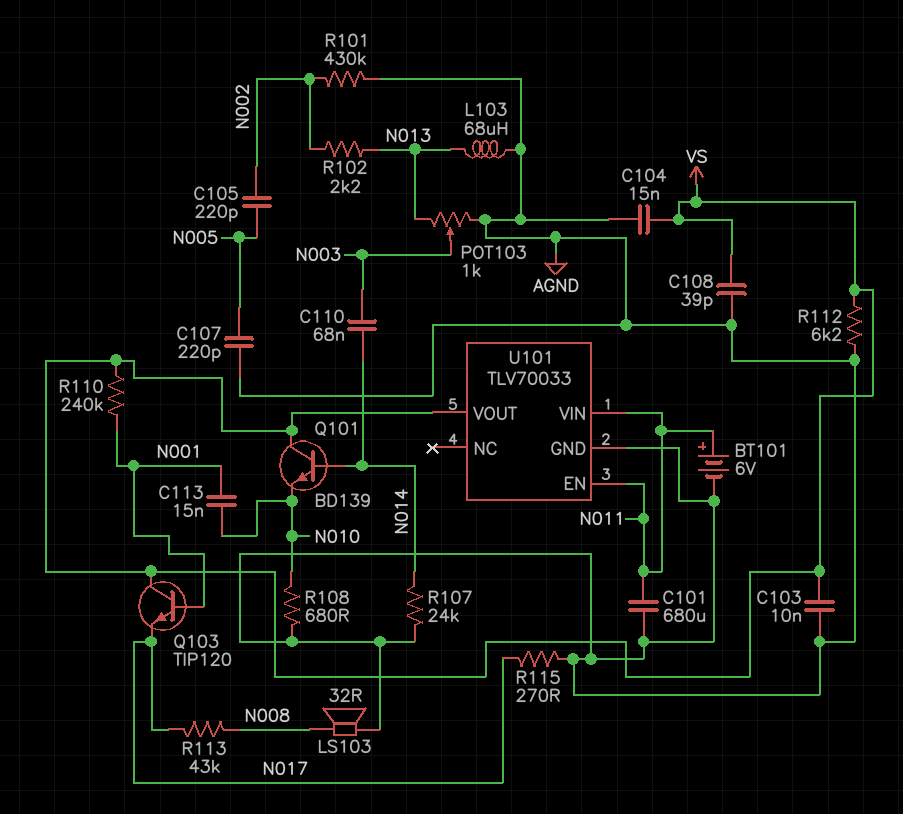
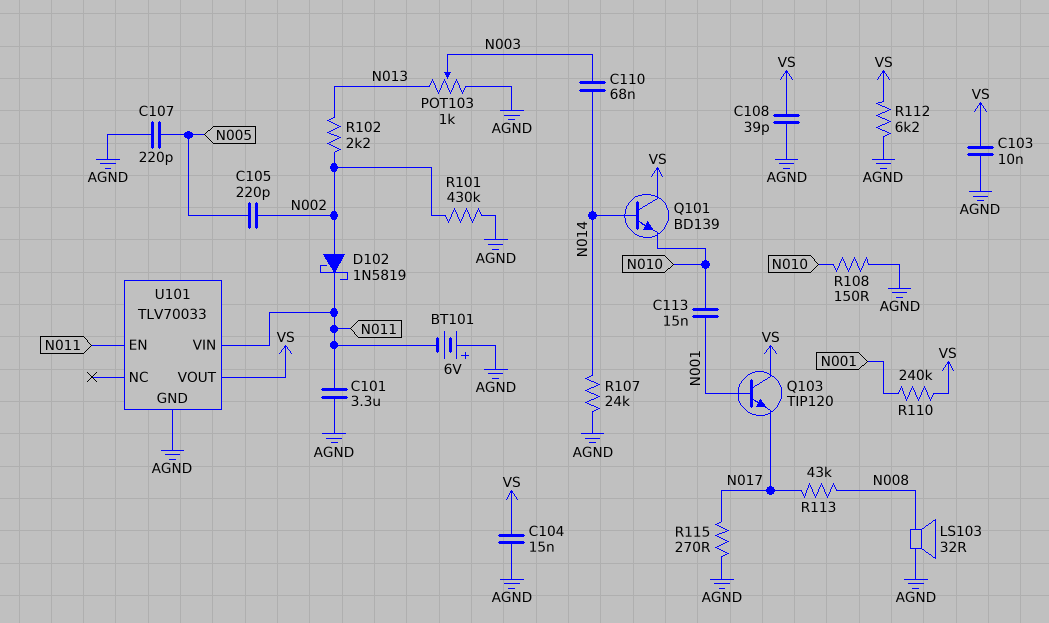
BT101: 6V (plus N011, minus AGND) -> 6V (plus AGND, minus N011)
C101: 680uF (AGND, N011) -> 3.3uF (AGND, N011)
D102: none -> schottky 1N5819 (A N002, K N011)
L103: 68uH (AGND, N013) -> none
R108: 680 (AGND, N010) -> 150 (AGND, N010)

